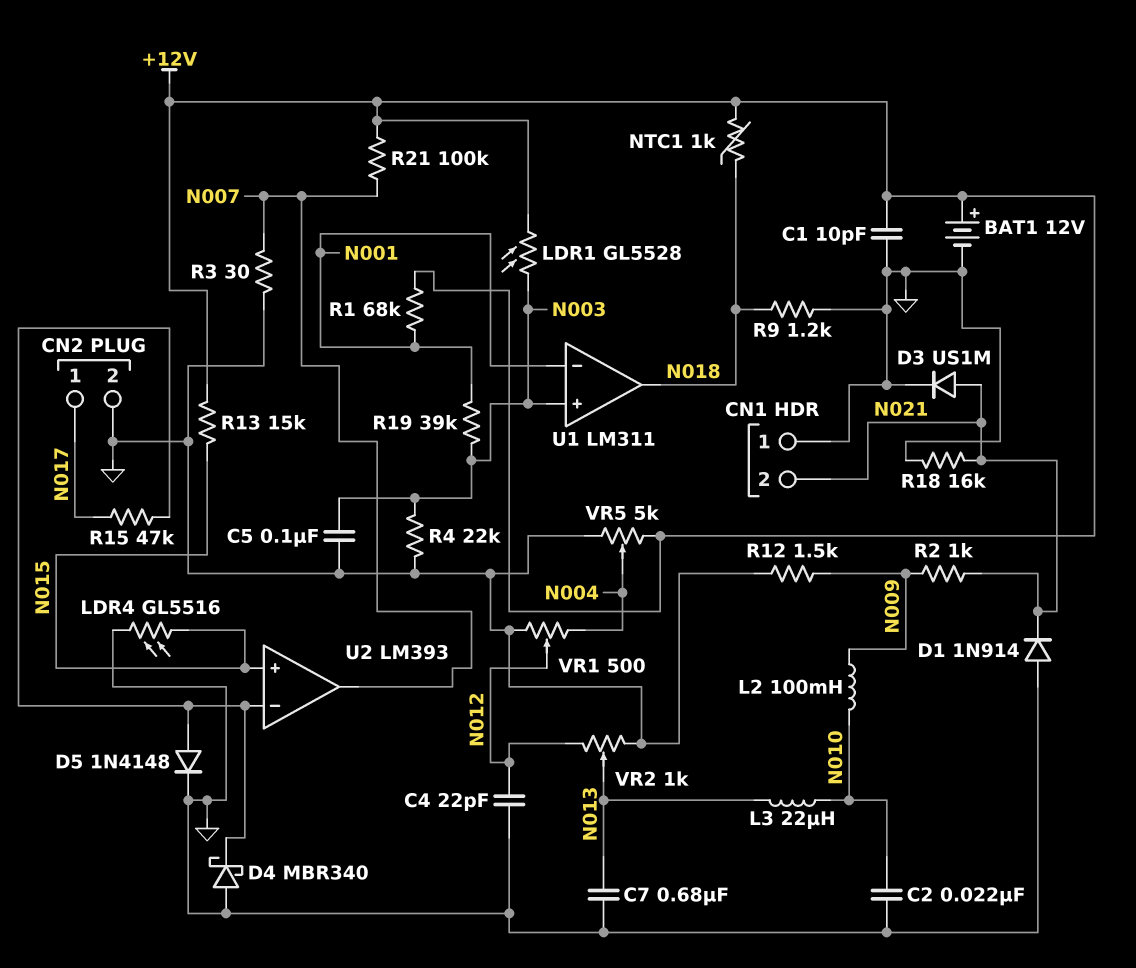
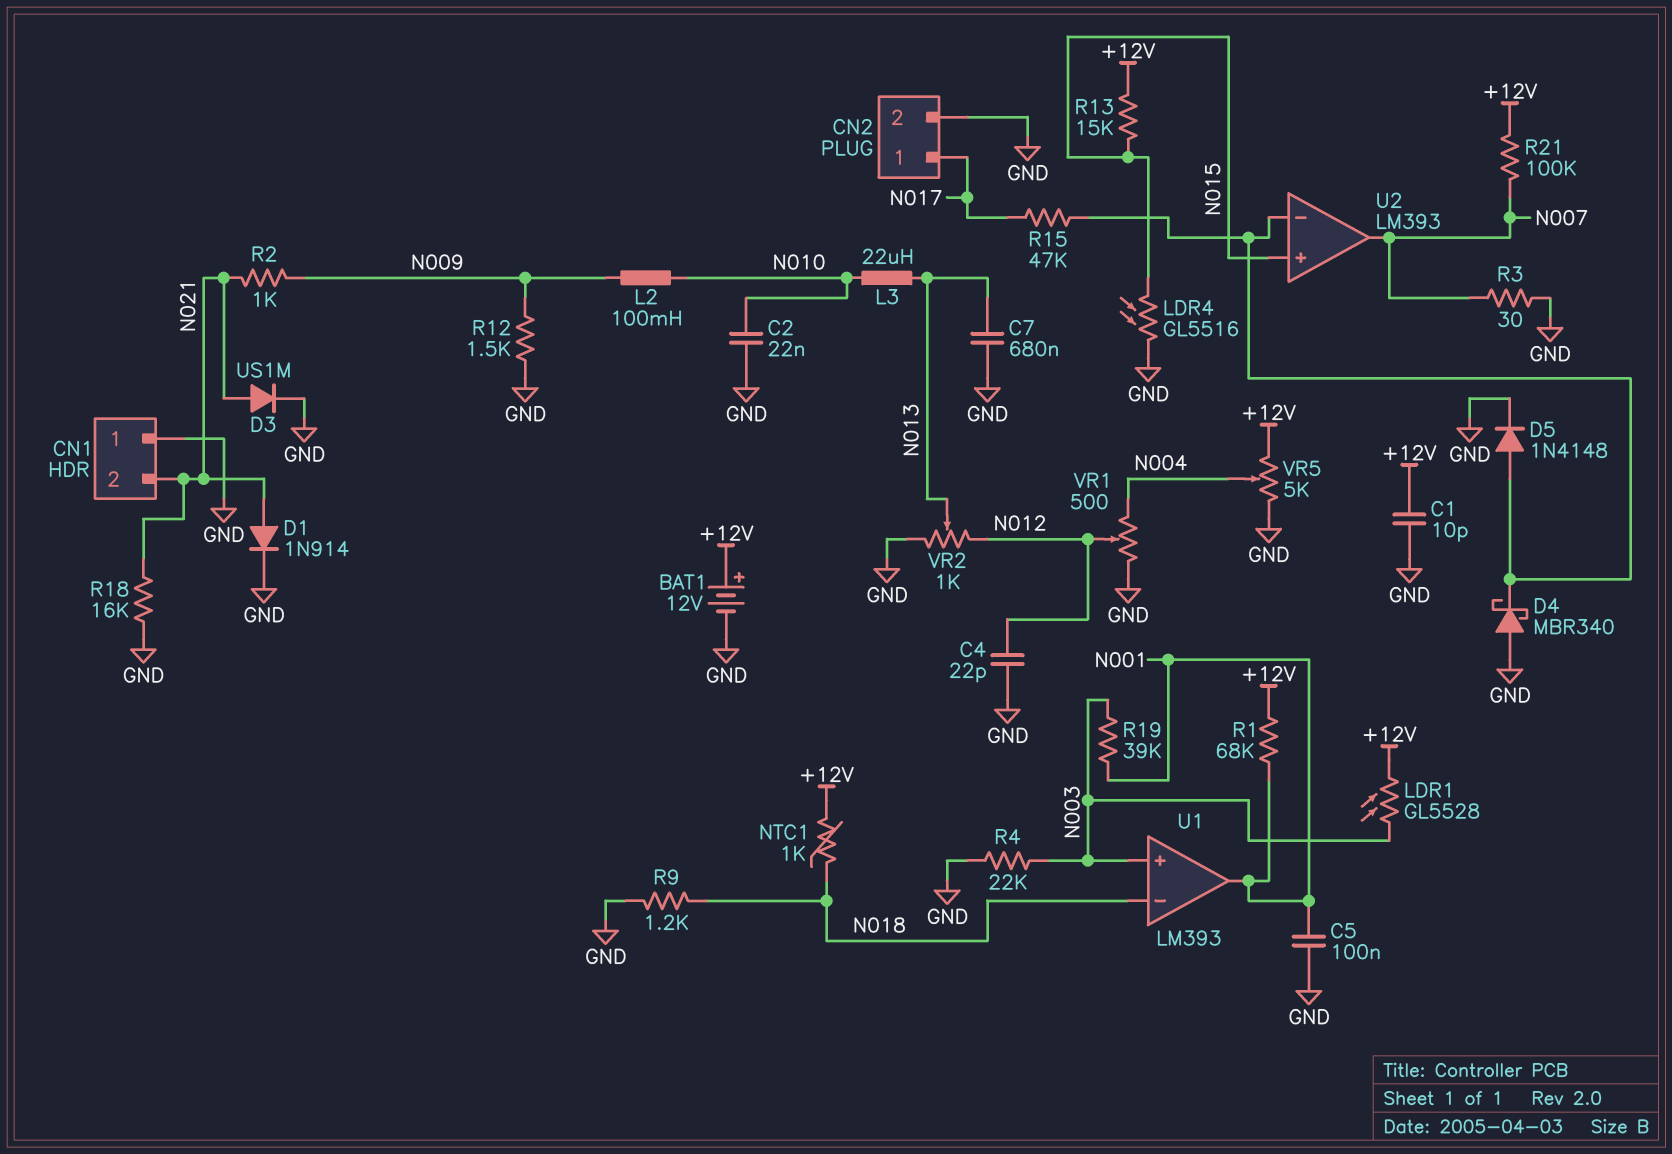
C5: 100nF (GND, N003) -> 100nF (GND, N001)
D1: diode 1N914 (A GND, K N021) -> diode 1N914 (A N021, K GND)
U1: LM311 -> LM393
U1 pin in-: N001 -> N018
U1 pin out: N018 -> N001

